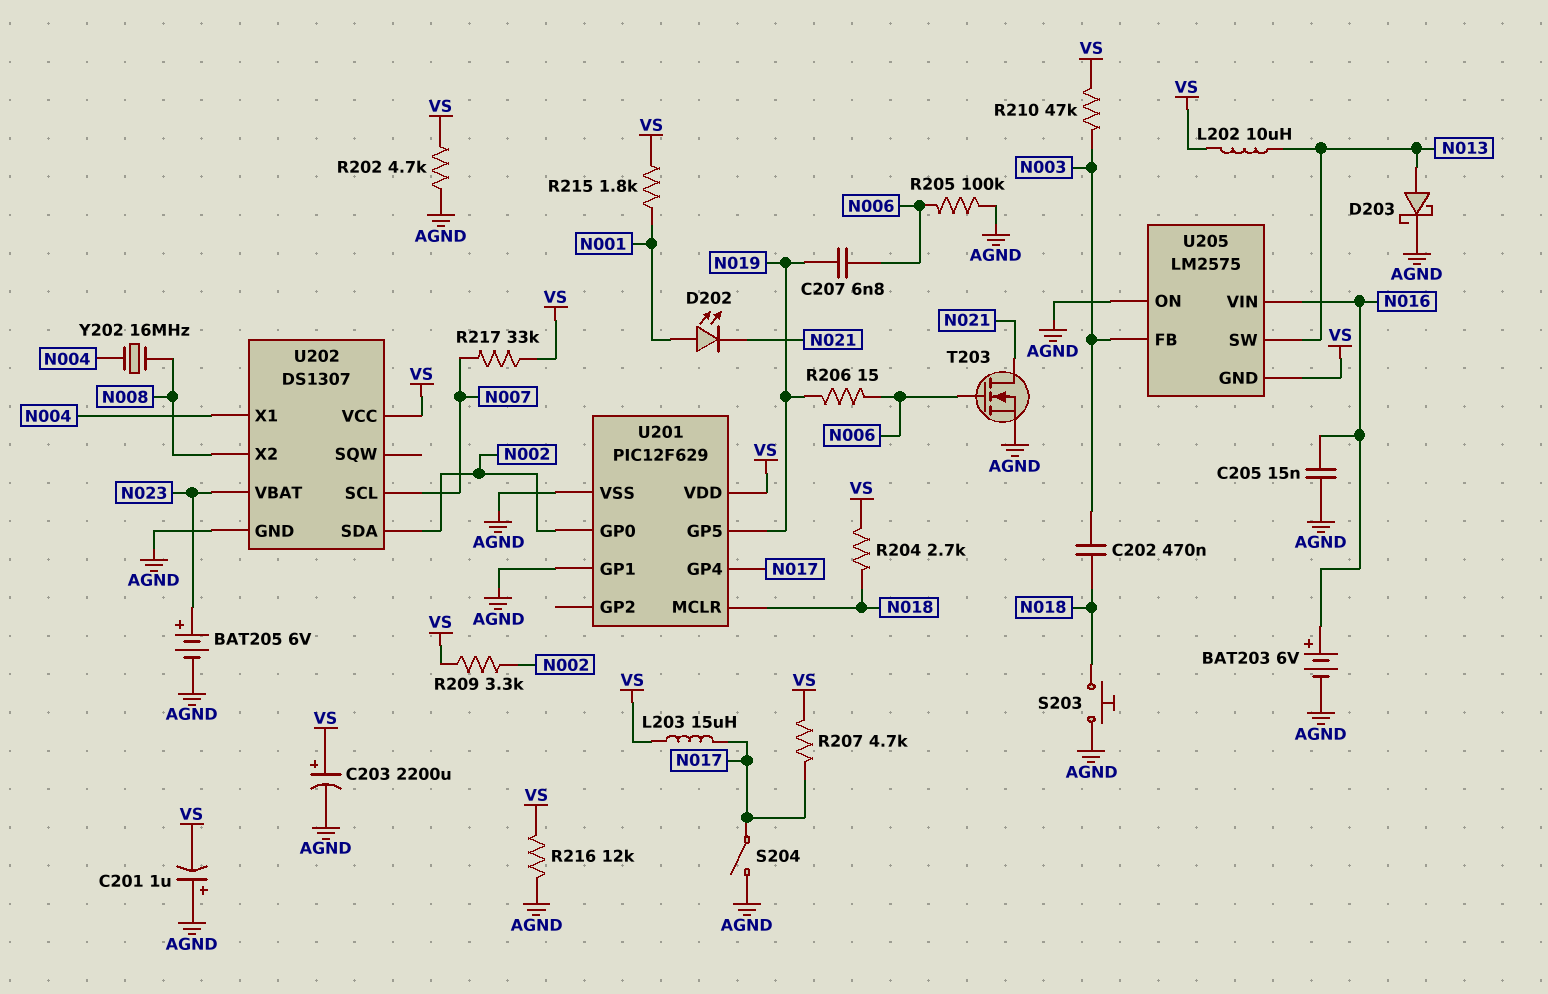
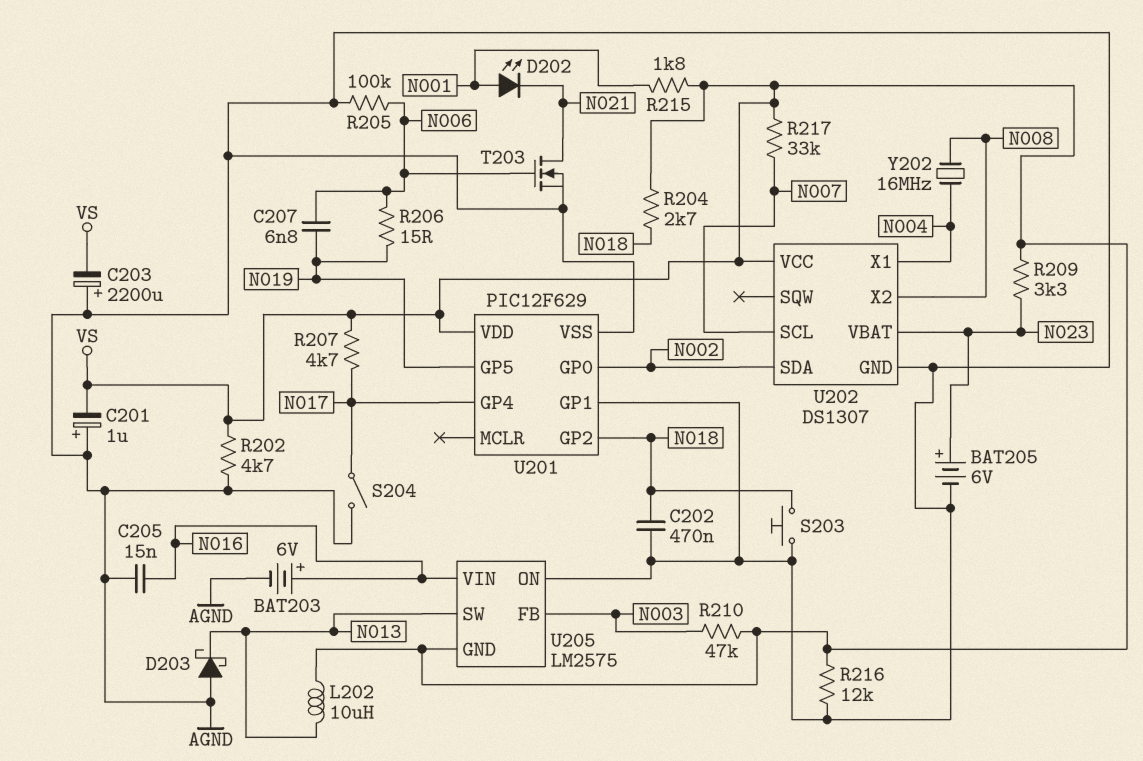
C202: 470nF (N003, N018) -> 470nF (AGND, N018)
C203: 2200uF (plus VS, minus AGND) -> 2200uF (plus AGND, minus VS)
D203: schottky (A N013, K AGND) -> schottky (A AGND, K N013)
L203: 15uH (N017, VS) -> none
R209: 3.3k (N002, VS) -> 3.3k (N023, VS)
U201 pin GP2: none -> N018
U201 pin MCLR: N018 -> none

